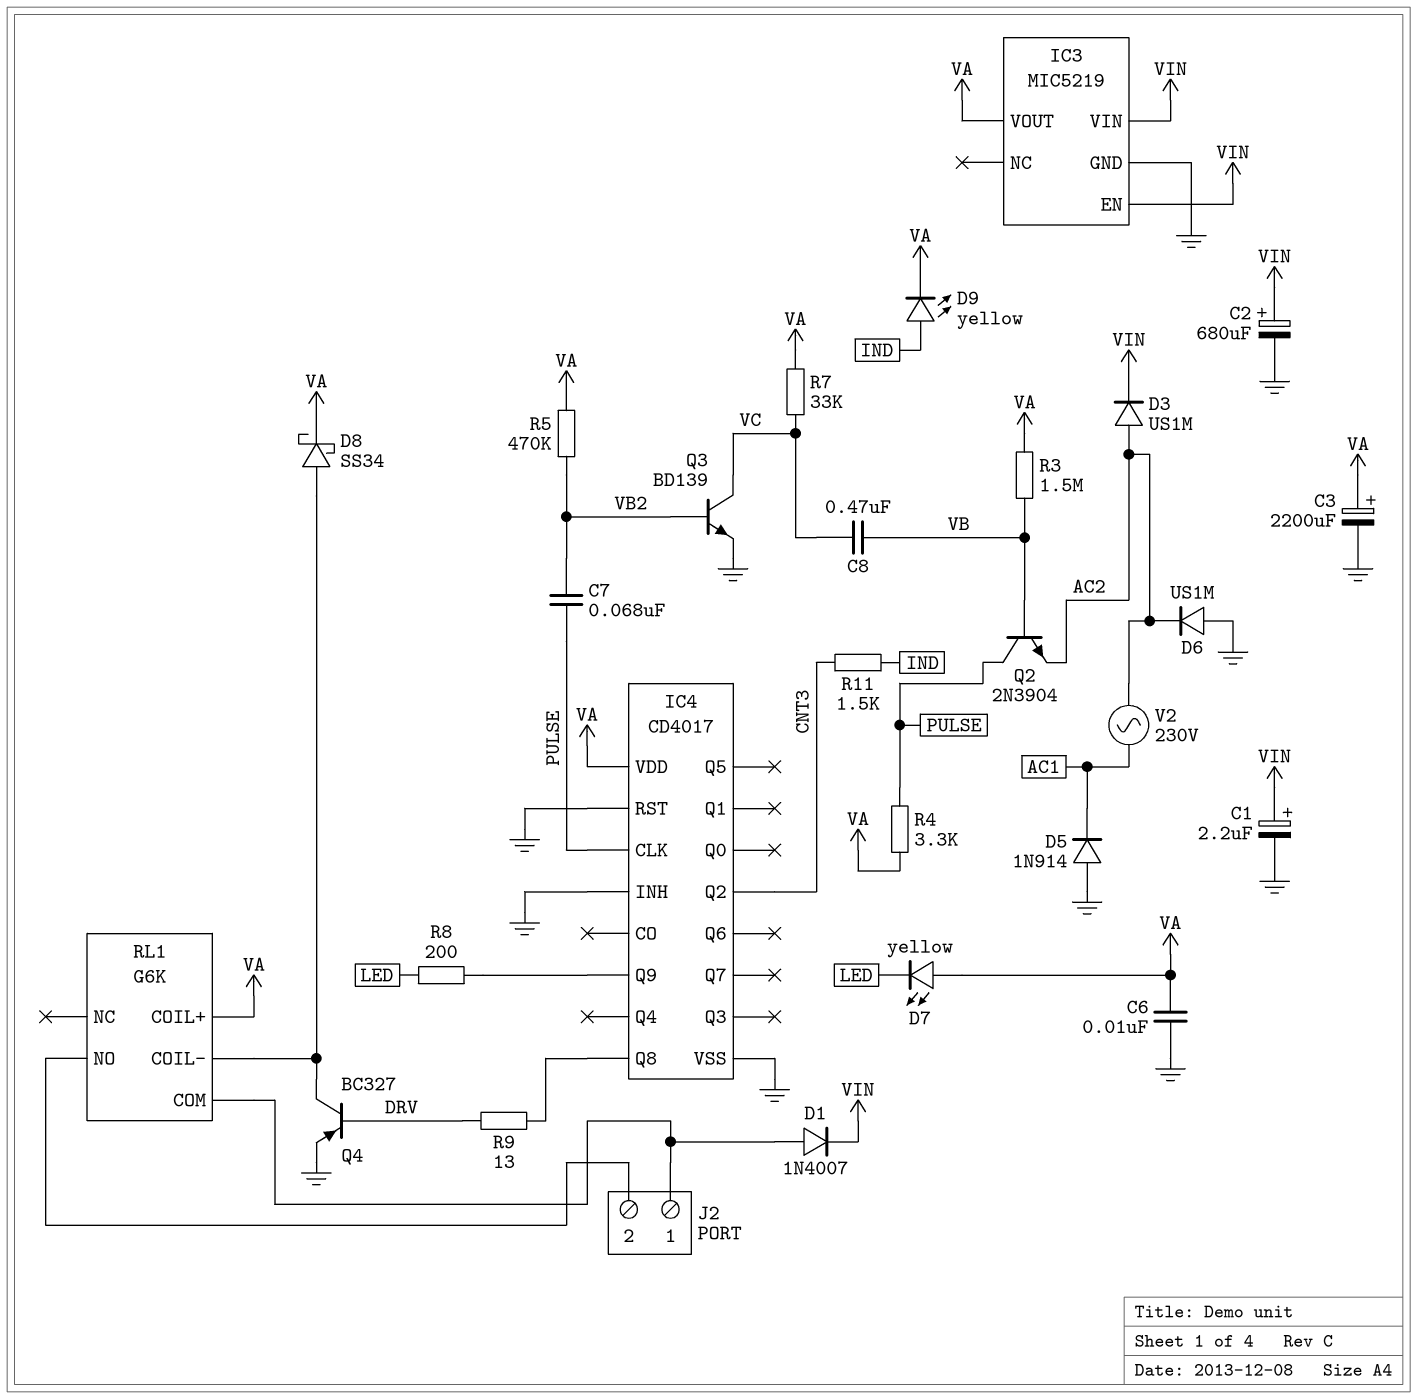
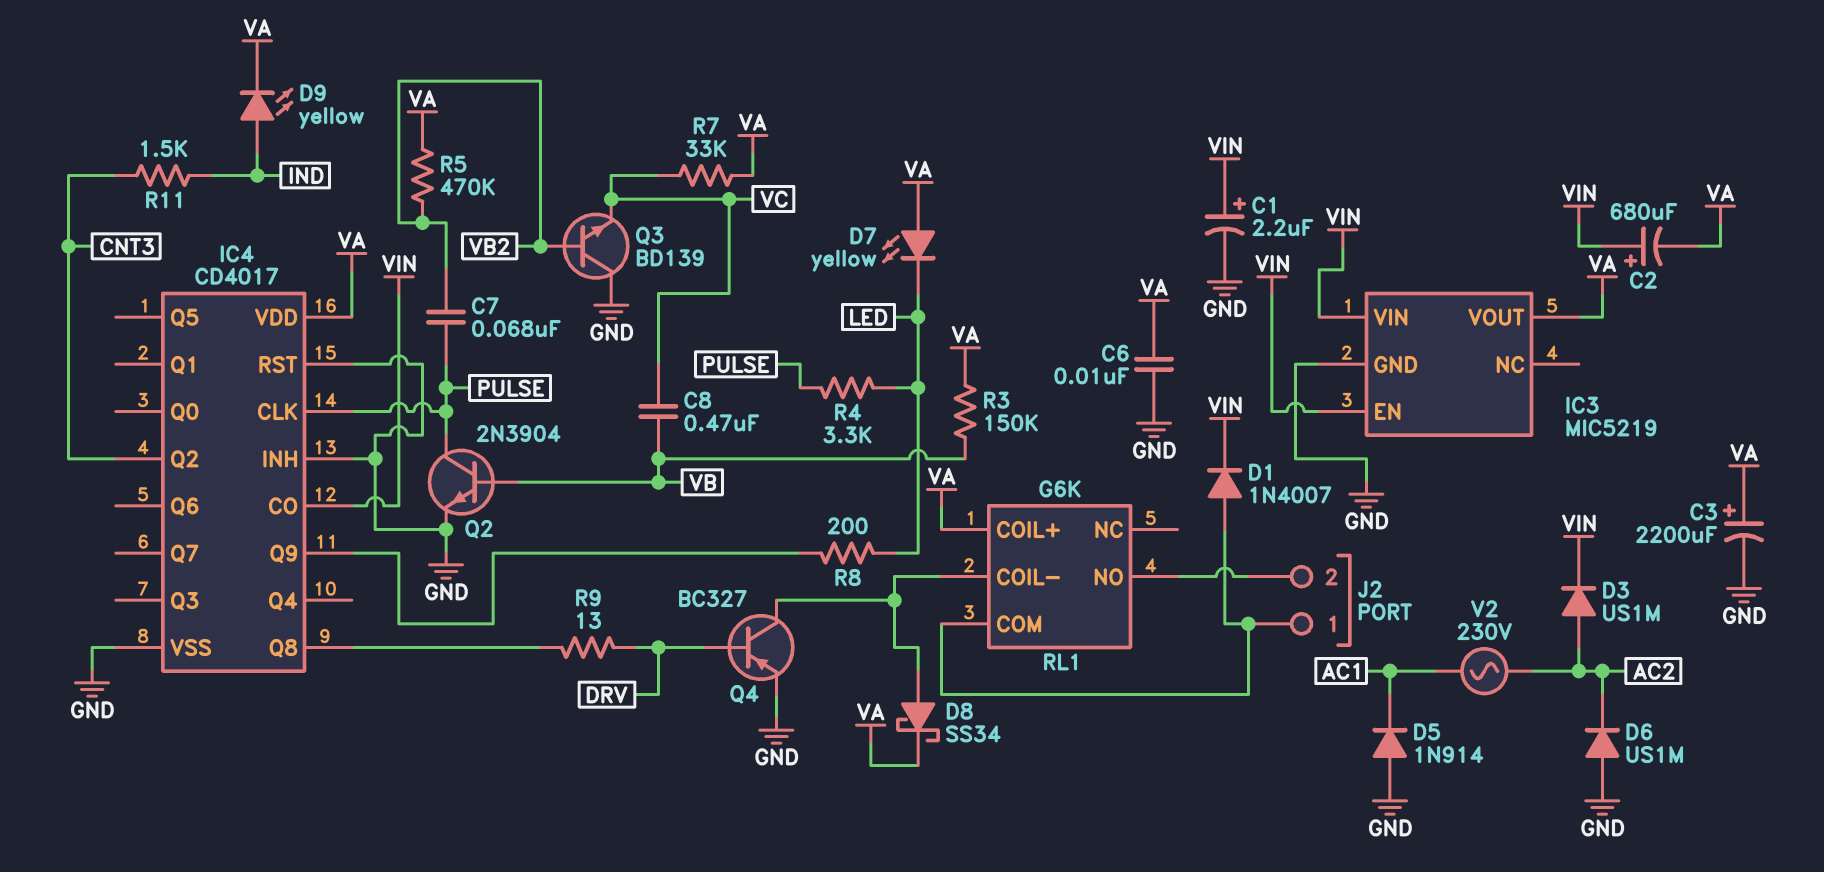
C2: 680uF (plus VIN, minus GND) -> 680uF (plus VIN, minus VA)
IC4 pin CO: none -> VIN
Q2: NPN 2N3904 (B VB, C PULSE, E AC2) -> NPN 2N3904 (B VB, C PULSE, E GND)
Q3: NPN BD139 (B VB2, C VC, E GND) -> NPN BD139 (B VB2, C GND, E VC)
R3: 1.5M (VA, VB) -> 150k (VA, VB)
R4: 3.3k (PULSE, VA) -> 3.3k (LED, PULSE)

